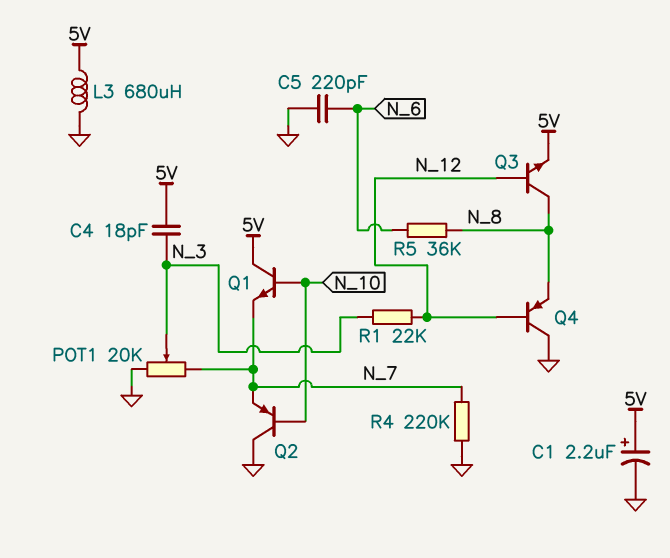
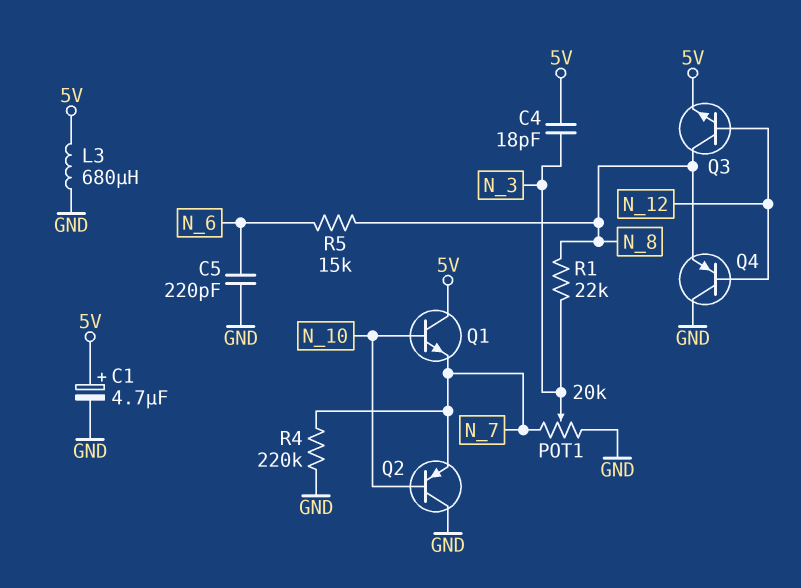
C1: 2.2uF (plus 5V, minus GND) -> 4.7uF (plus 5V, minus GND)
R1: 22k (N_3, N_12) -> 22k (N_3, N_8)
R5: 36k (N_6, N_8) -> 15k (N_6, N_8)

